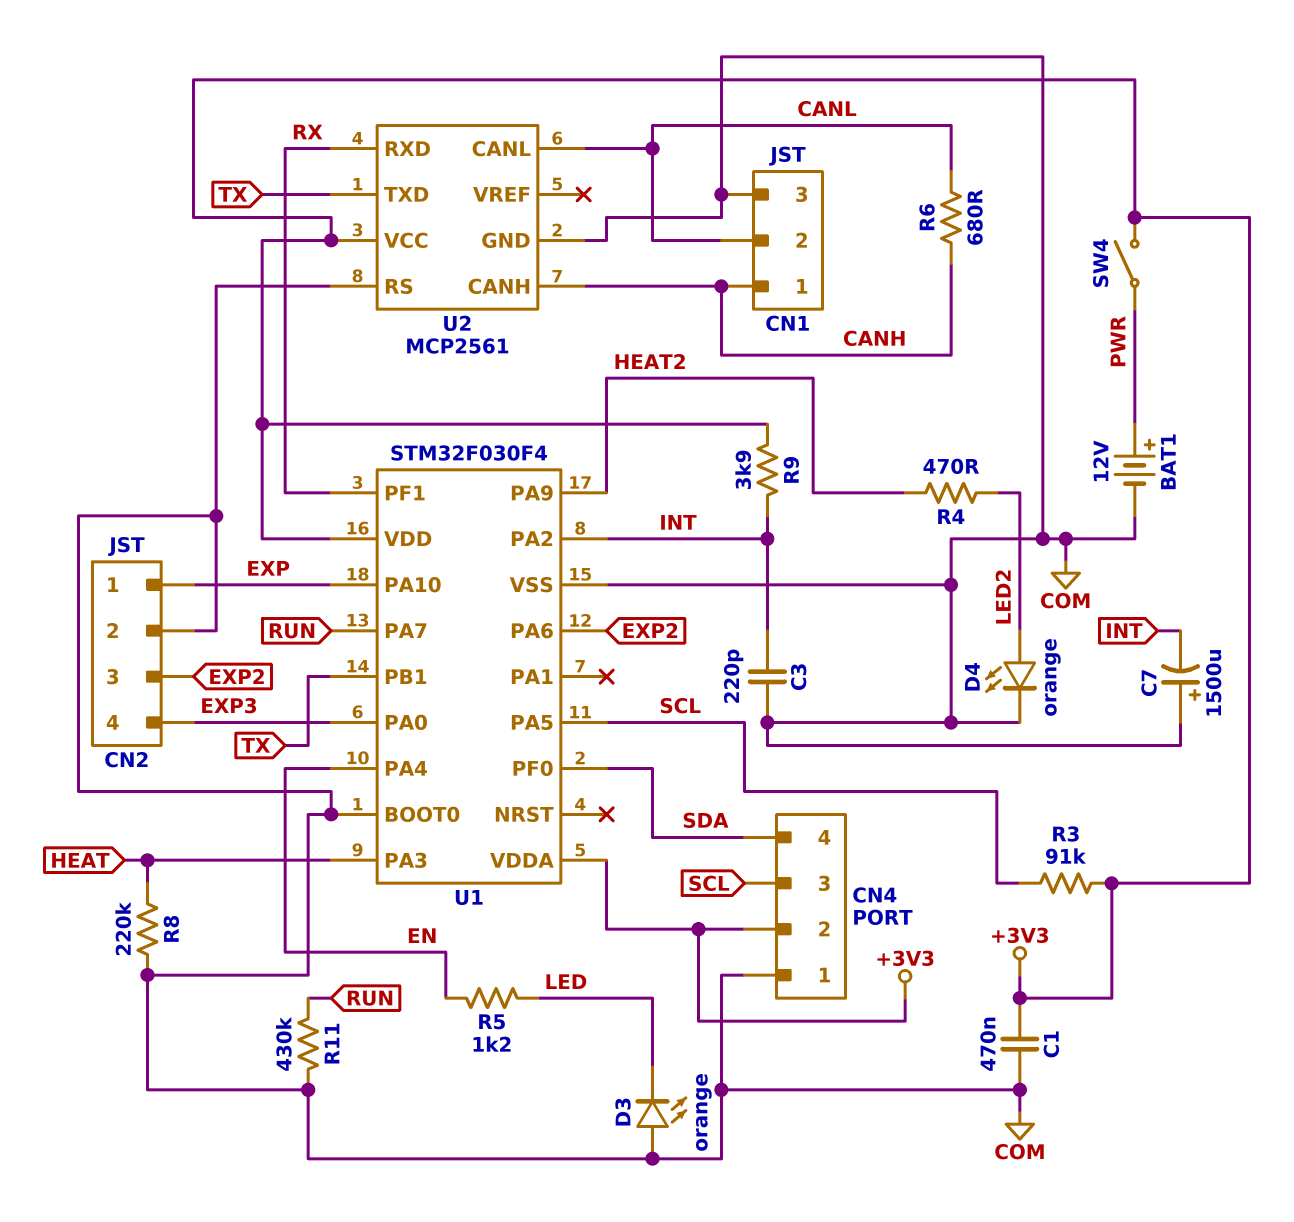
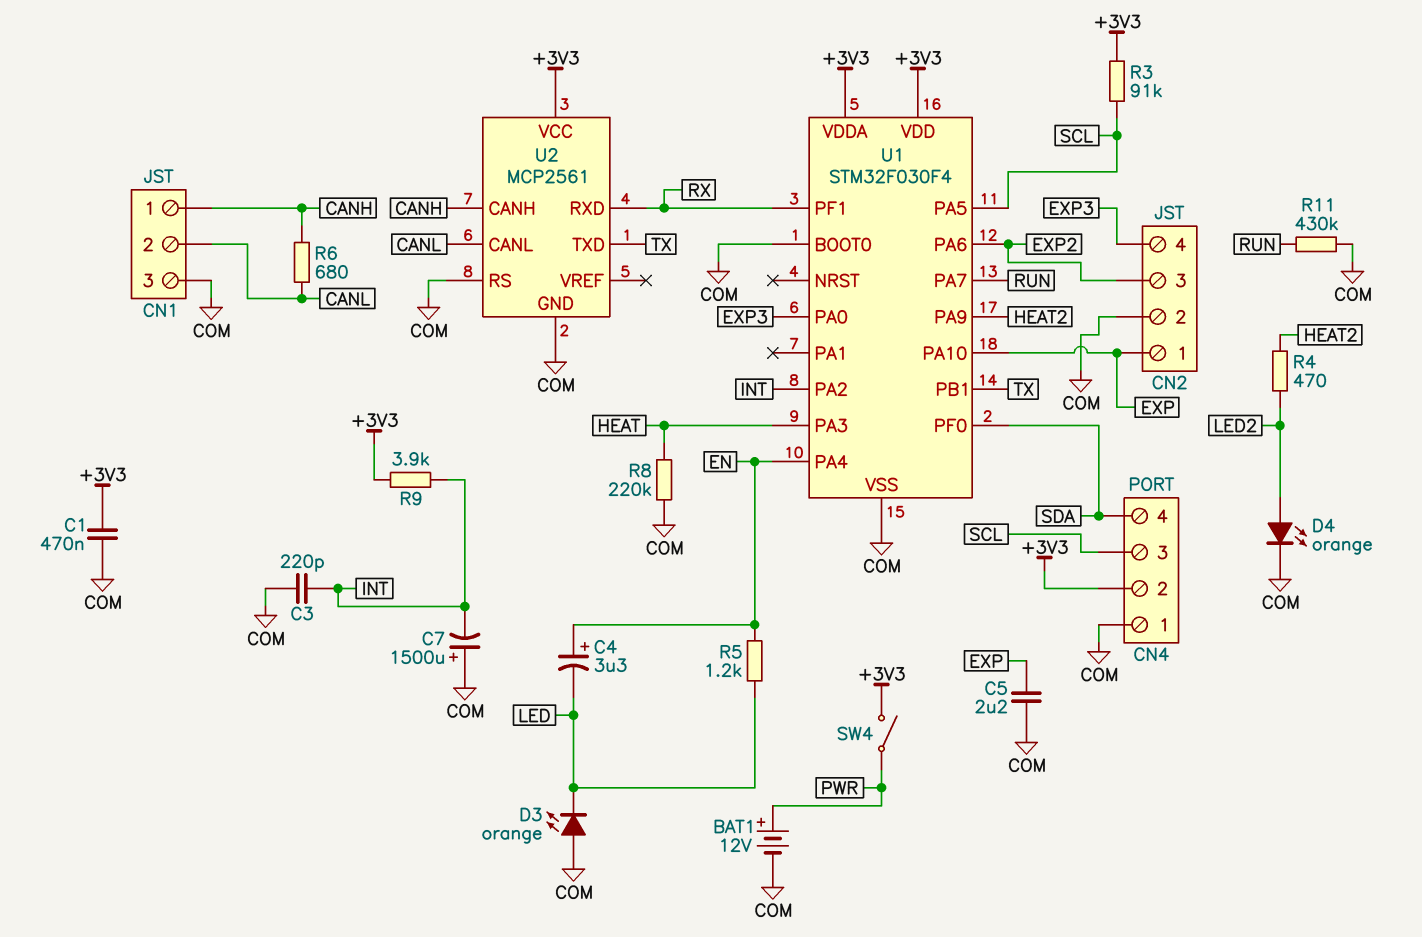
C4: none -> 3.3uF (plus EN, minus LED)
C5: none -> 2.2uF (COM, EXP)

